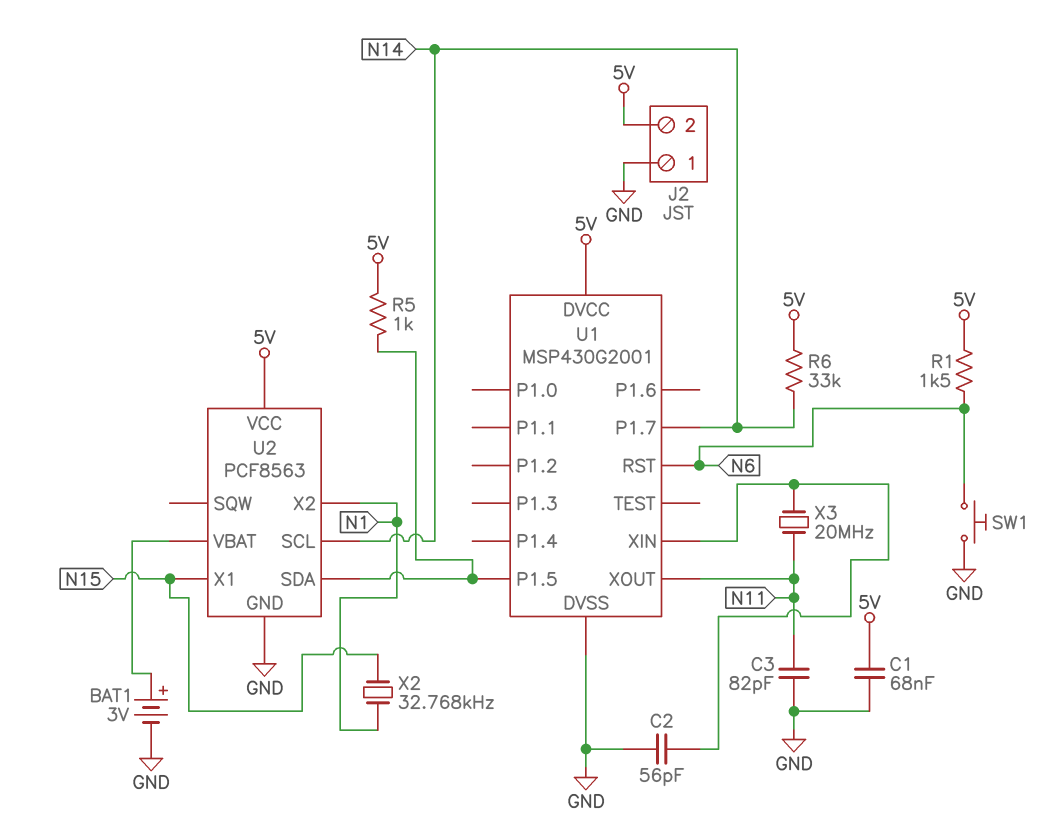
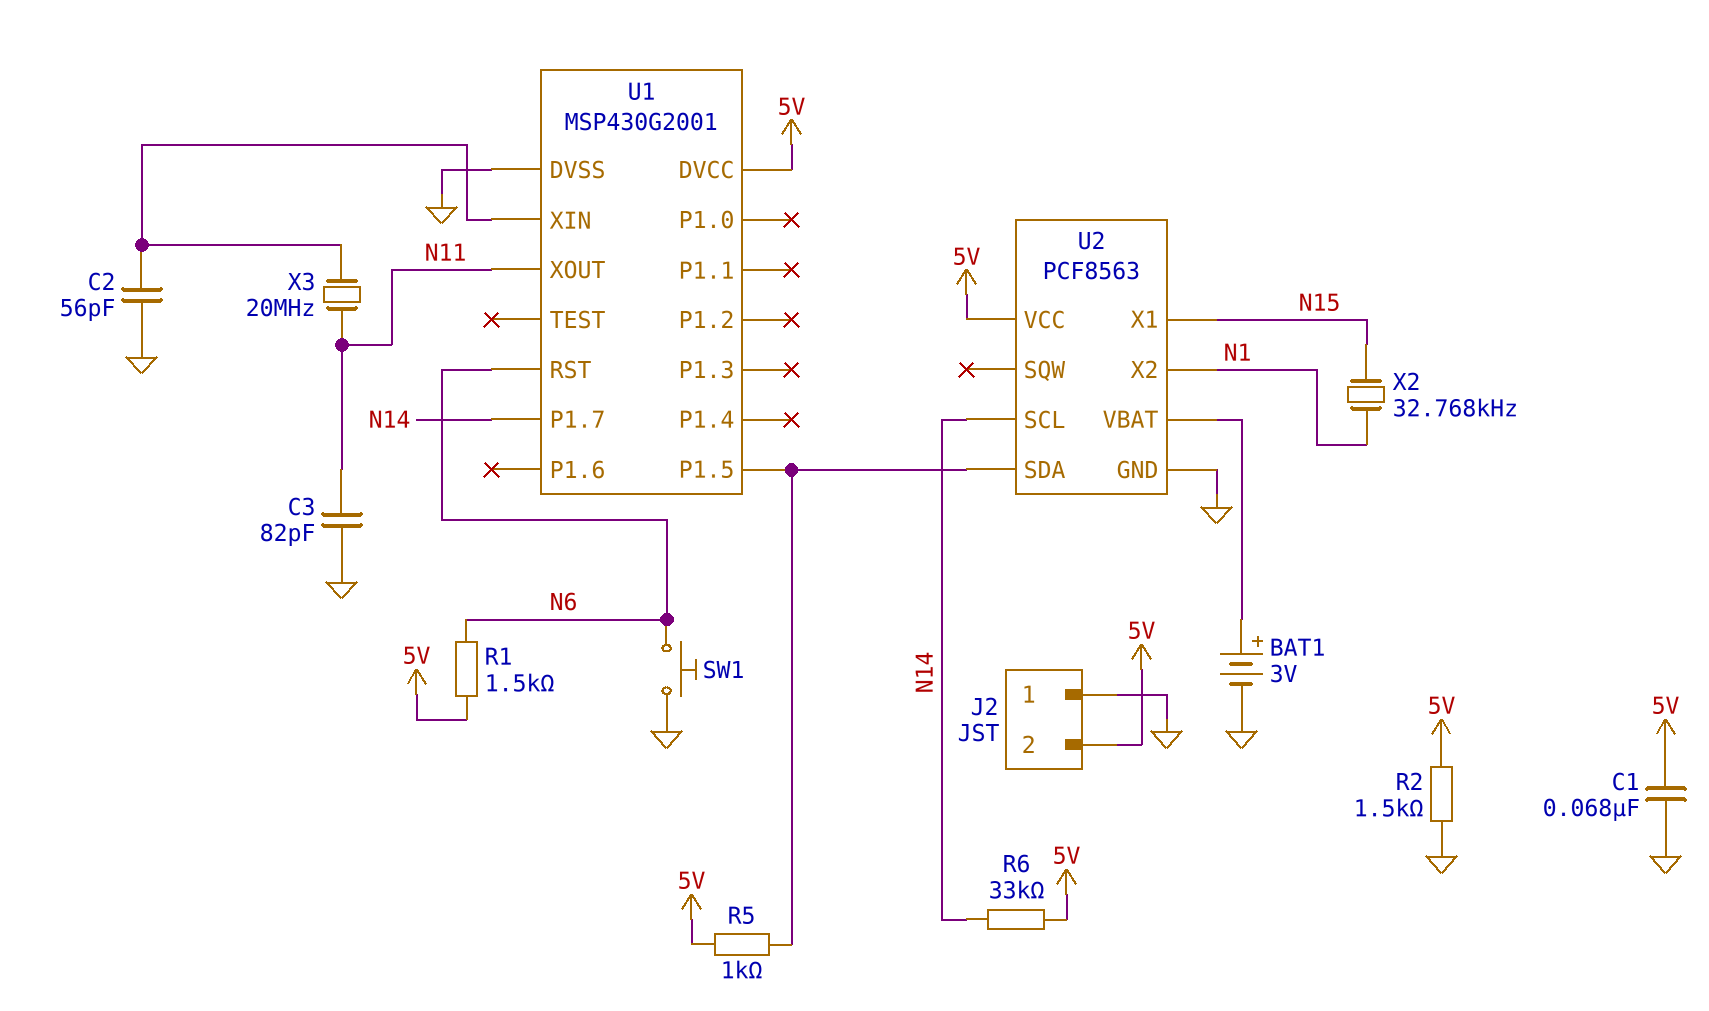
R2: none -> 1.5k (5V, GND)

